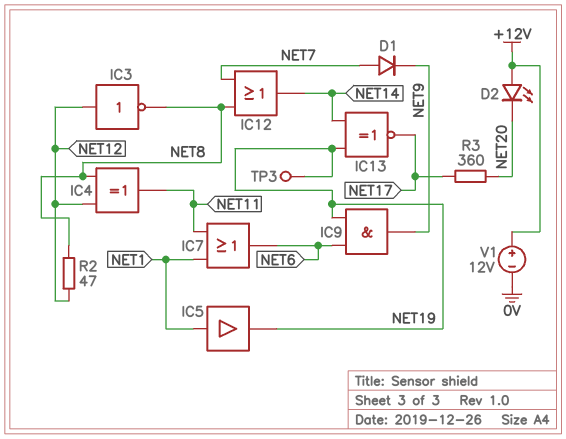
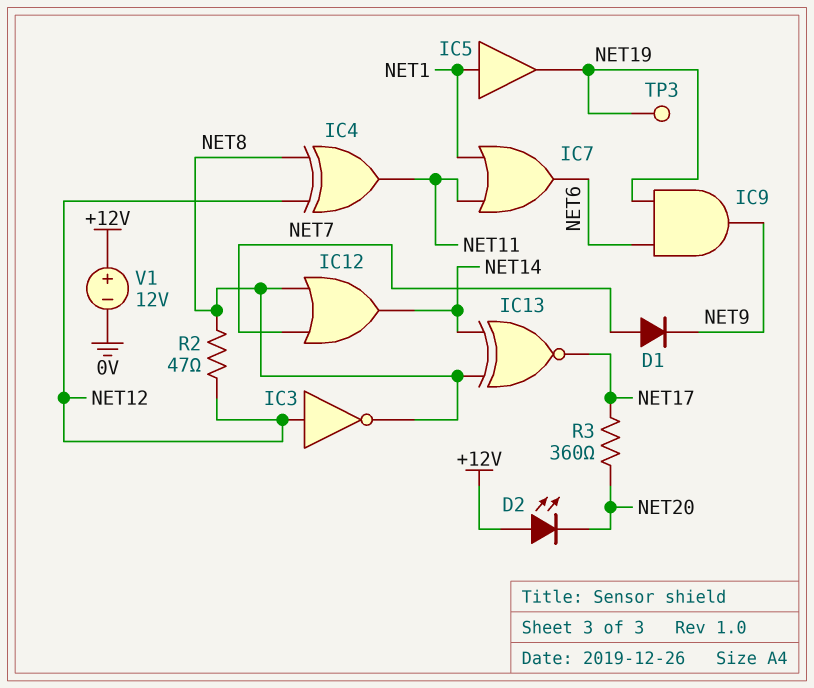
IC13: XNOR (in NET14, in NET19, out NET17) -> XNOR (in NET8, in NET14, out NET17)

